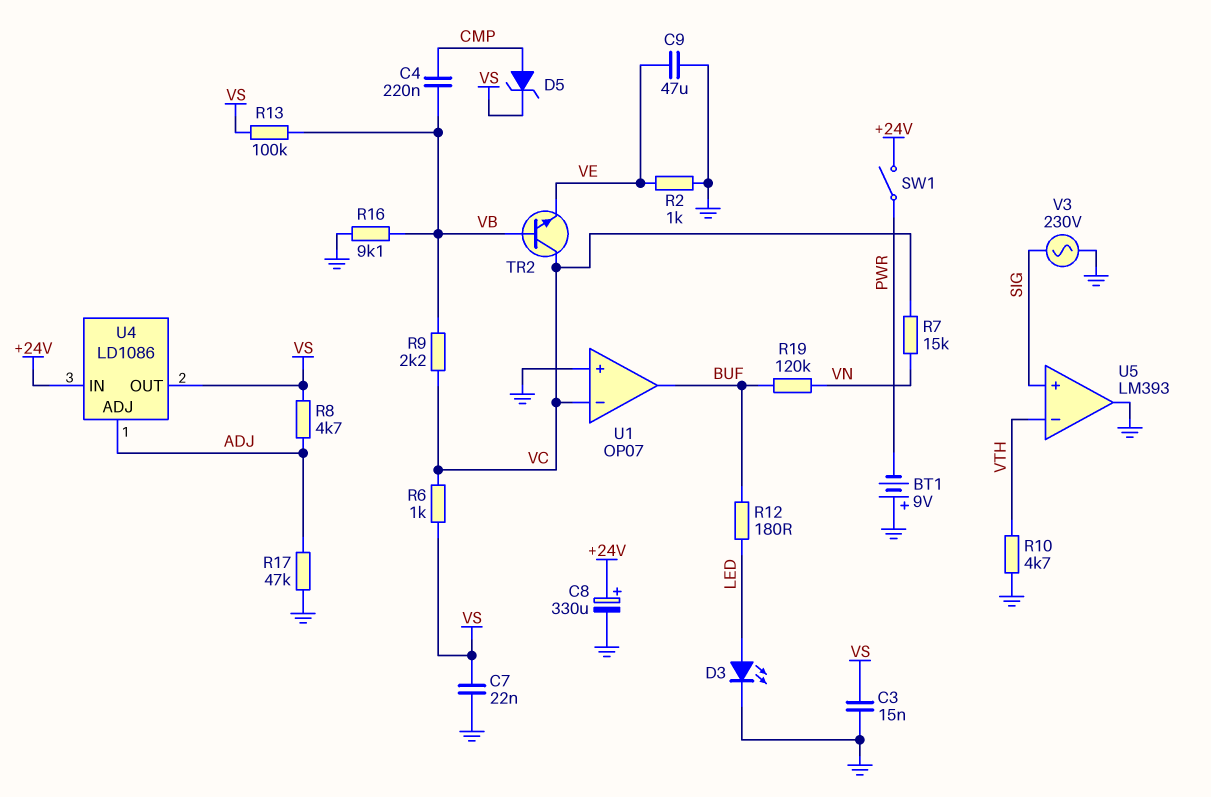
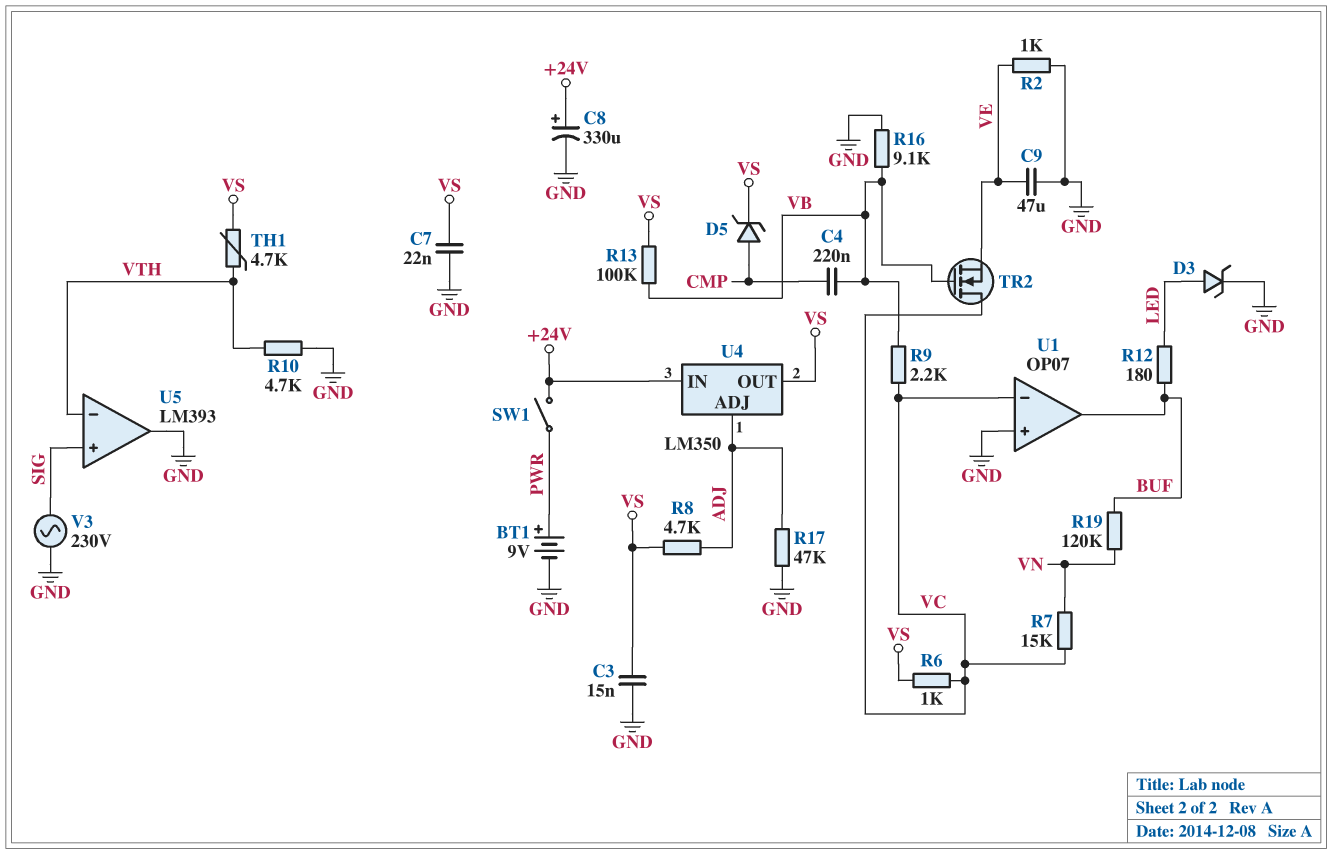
BT1: 9V (plus GND, minus PWR) -> 9V (plus PWR, minus GND)
D3: LED (A LED, K GND) -> zener (A LED, K GND)
TH1: none -> 4.7k (VS, VTH)
TR2: NPN (B VB, C VC, E VE) -> NMOS (G VB, D VC, S VE)
U4: LD1086 -> LM350

